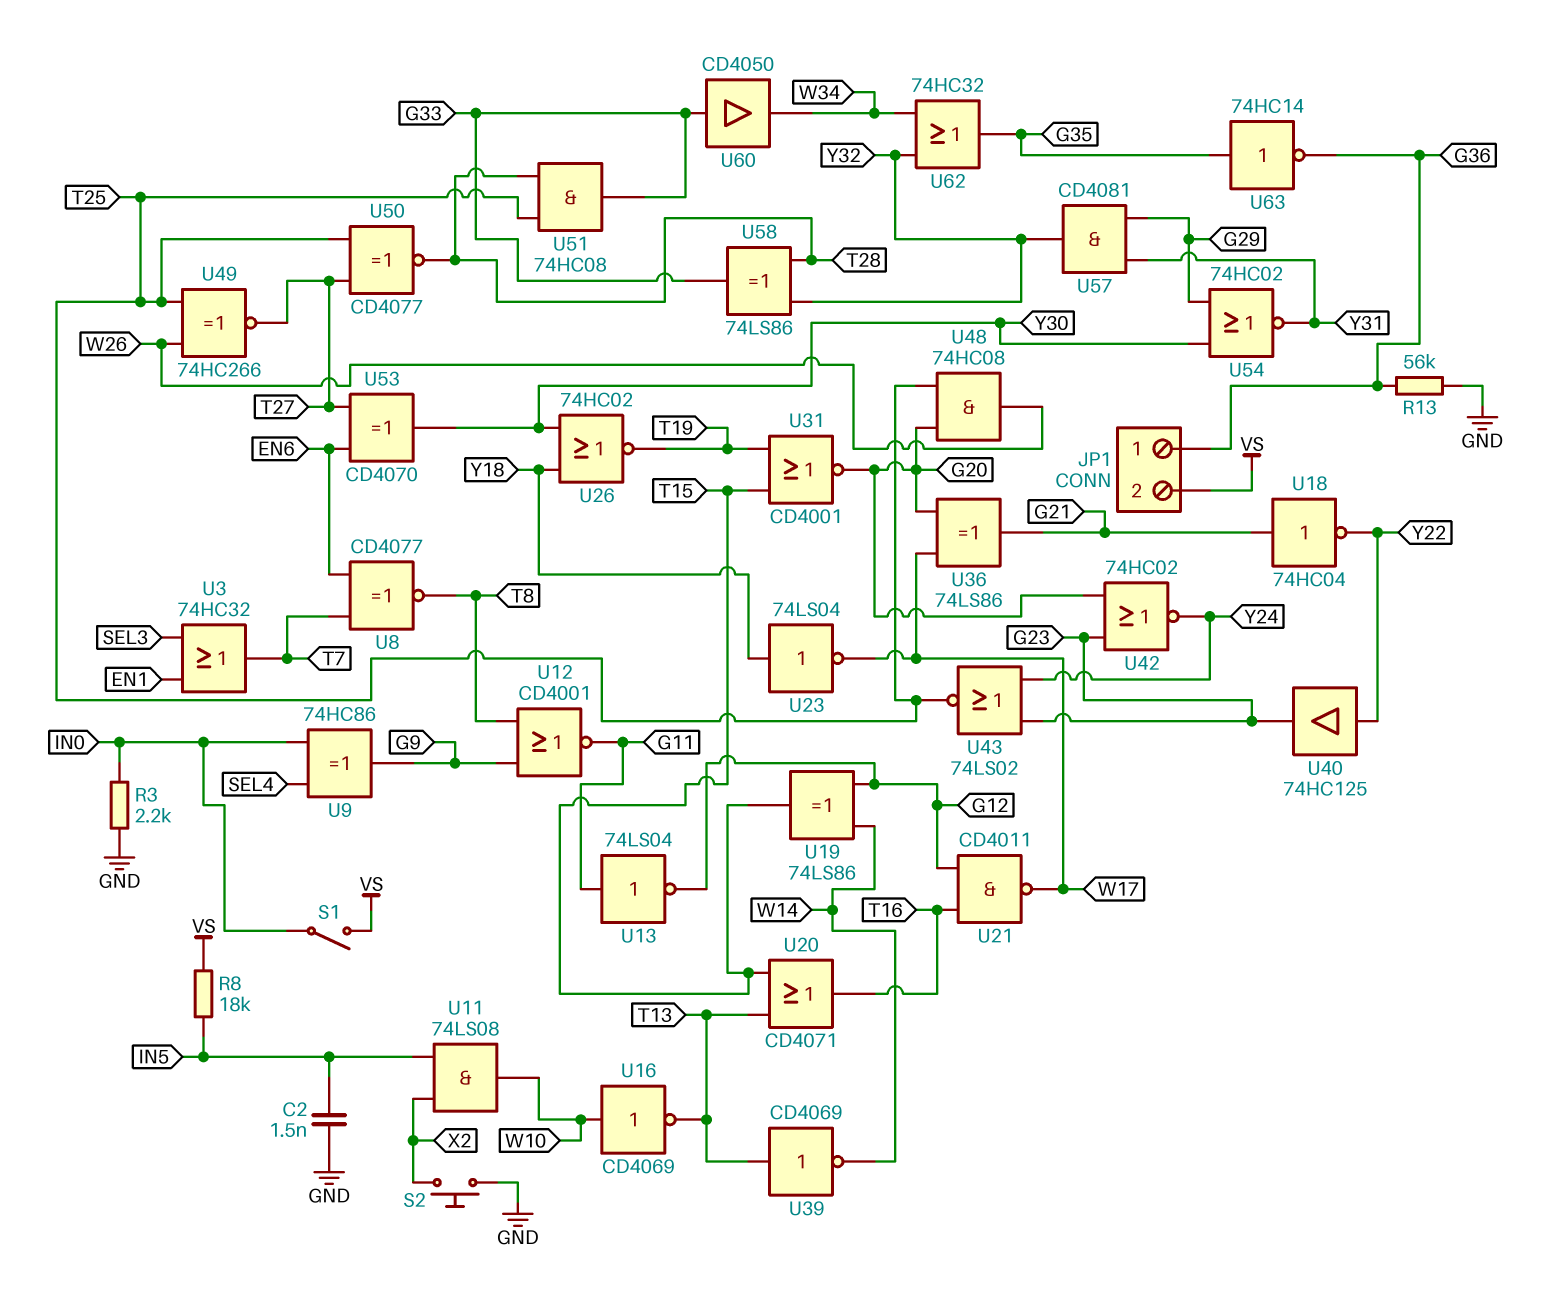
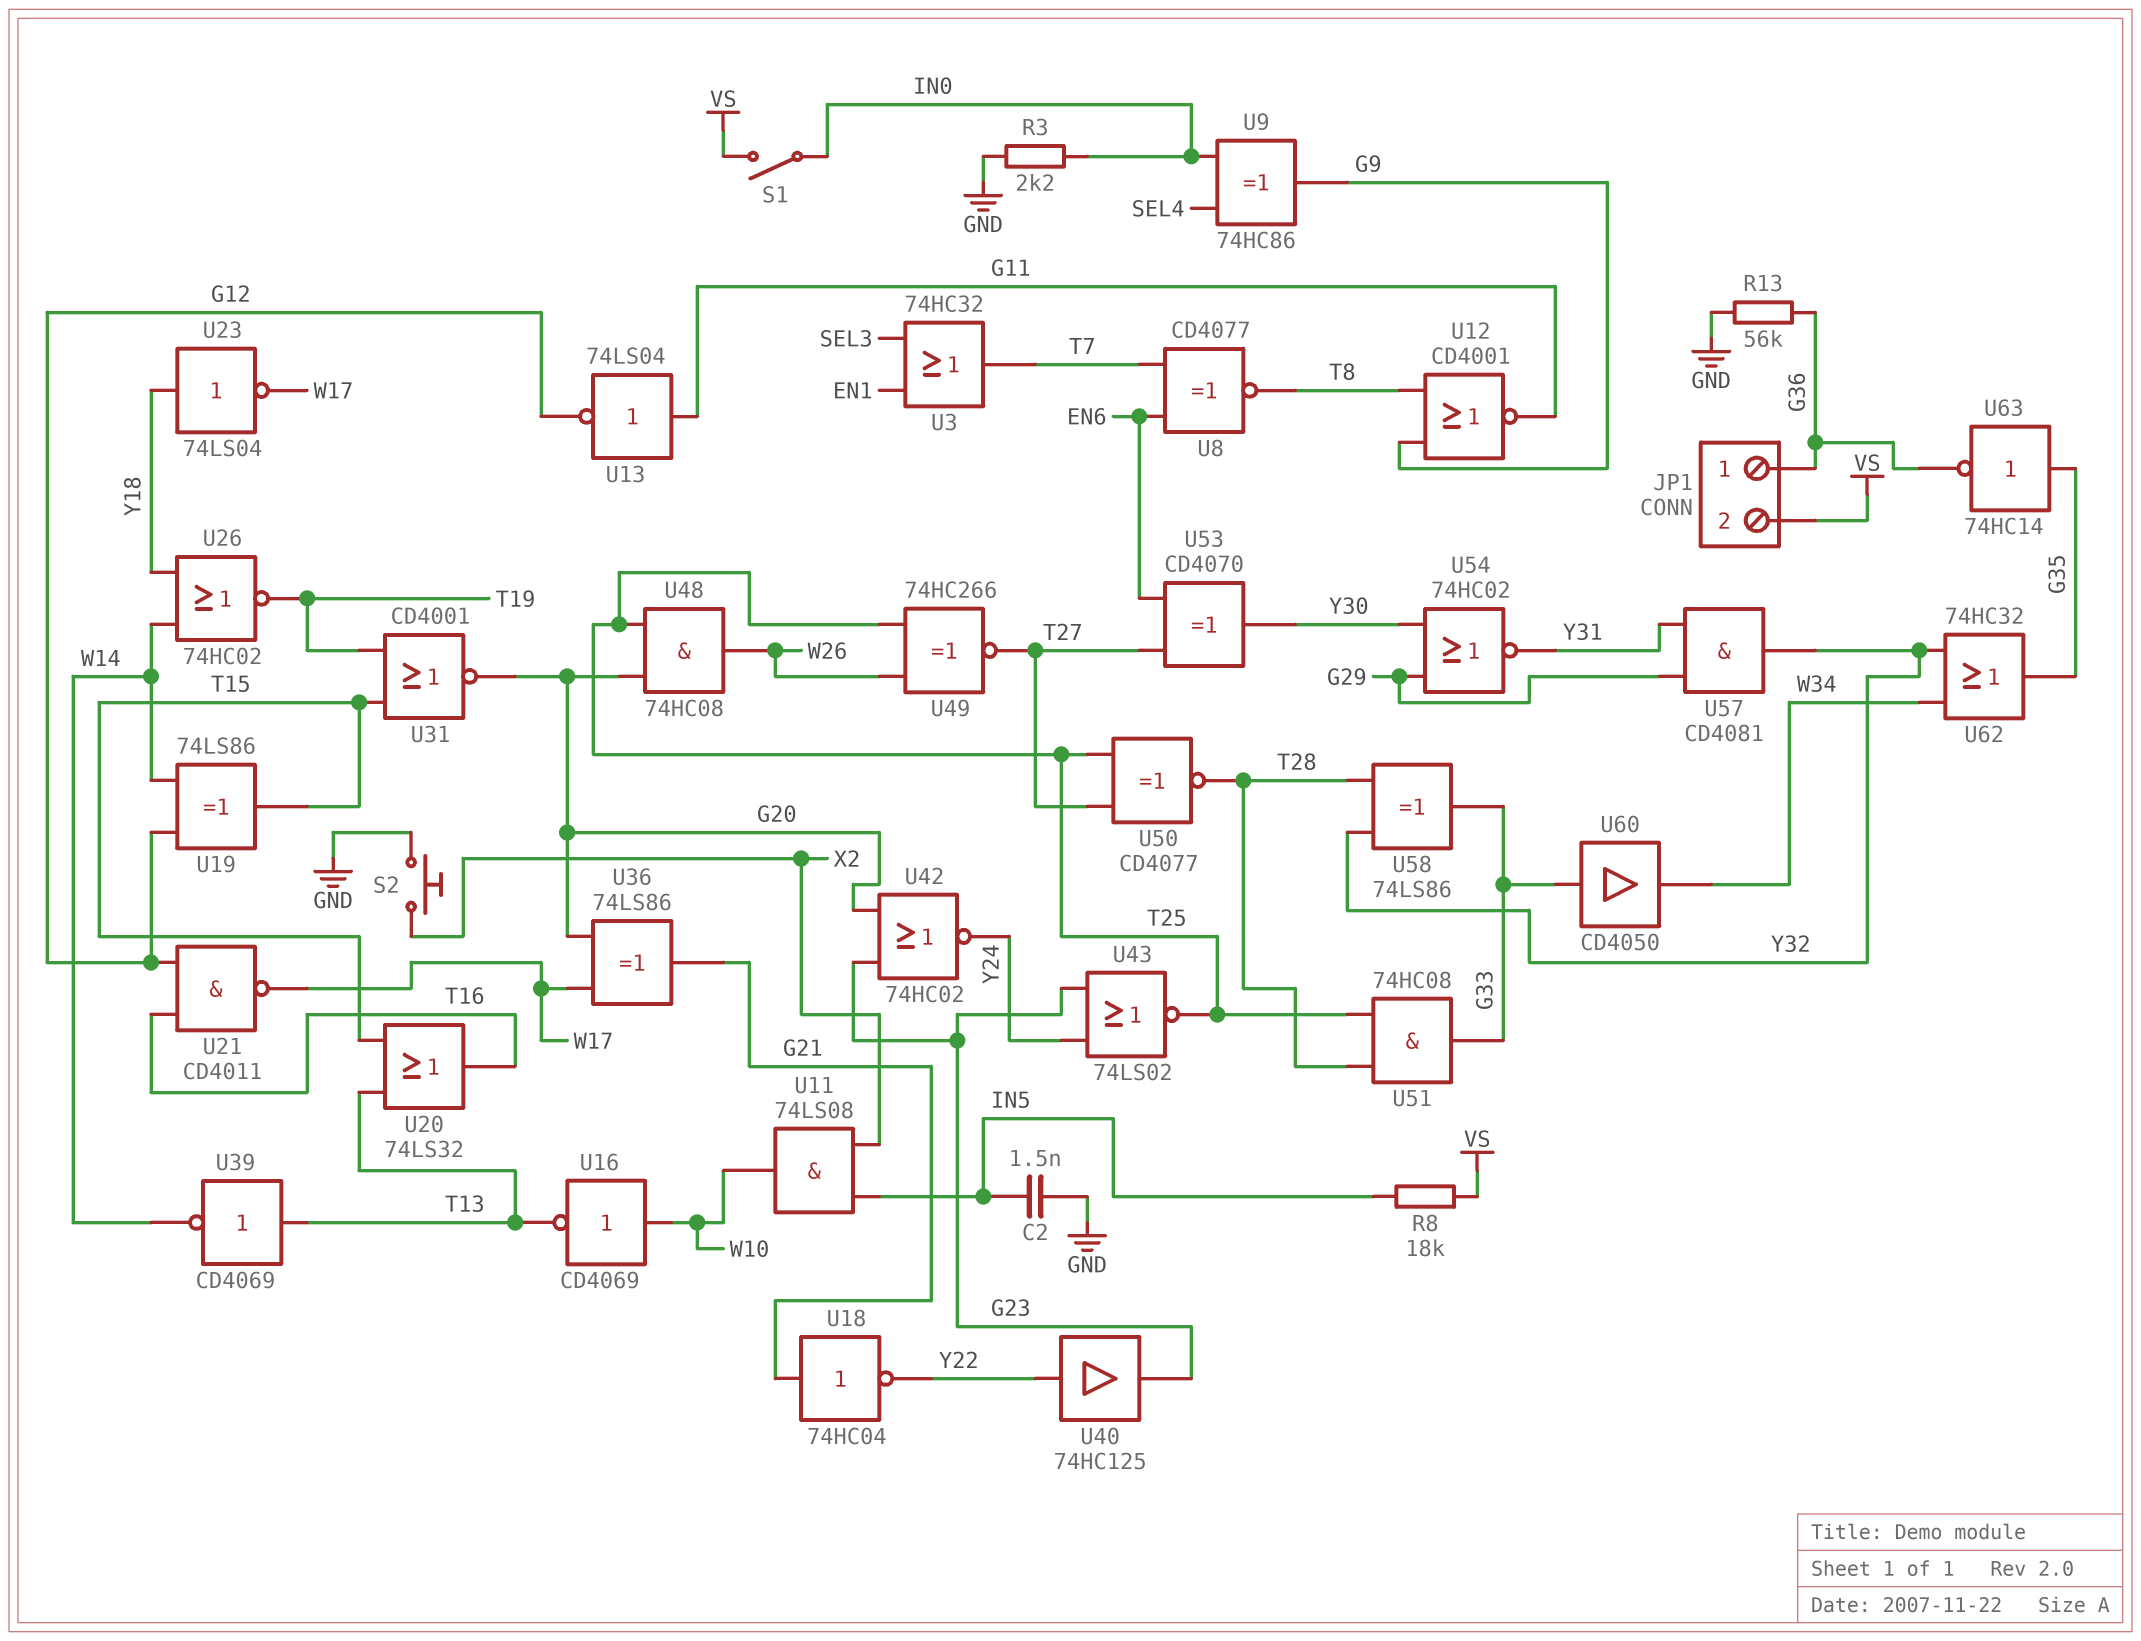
U20: OR CD4071 (in T13, in T15, out T16) -> OR 74LS32 (in T13, in T15, out T16)
U26: NOR 74HC02 (in Y18, in Y30, out T19) -> NOR 74HC02 (in W14, in Y18, out T19)

